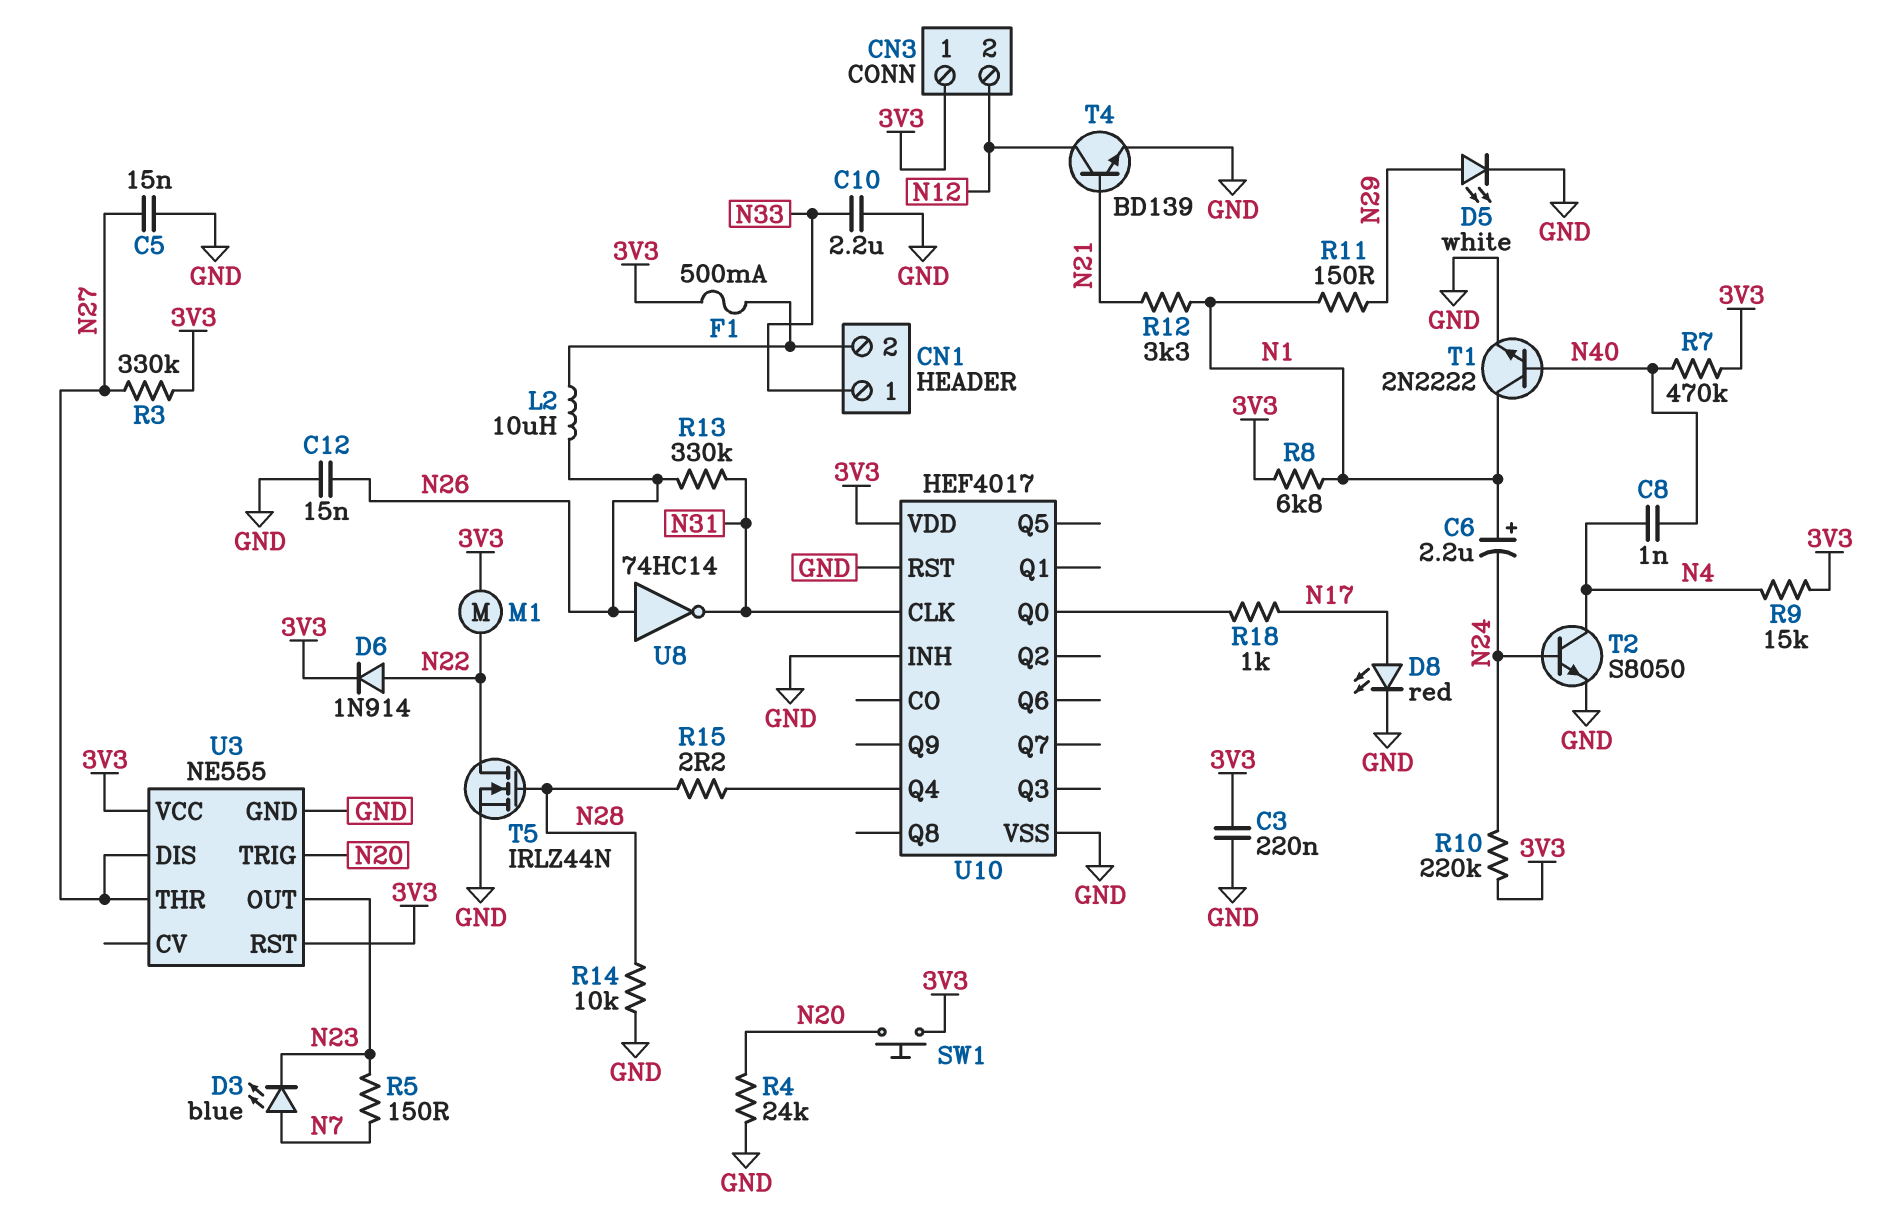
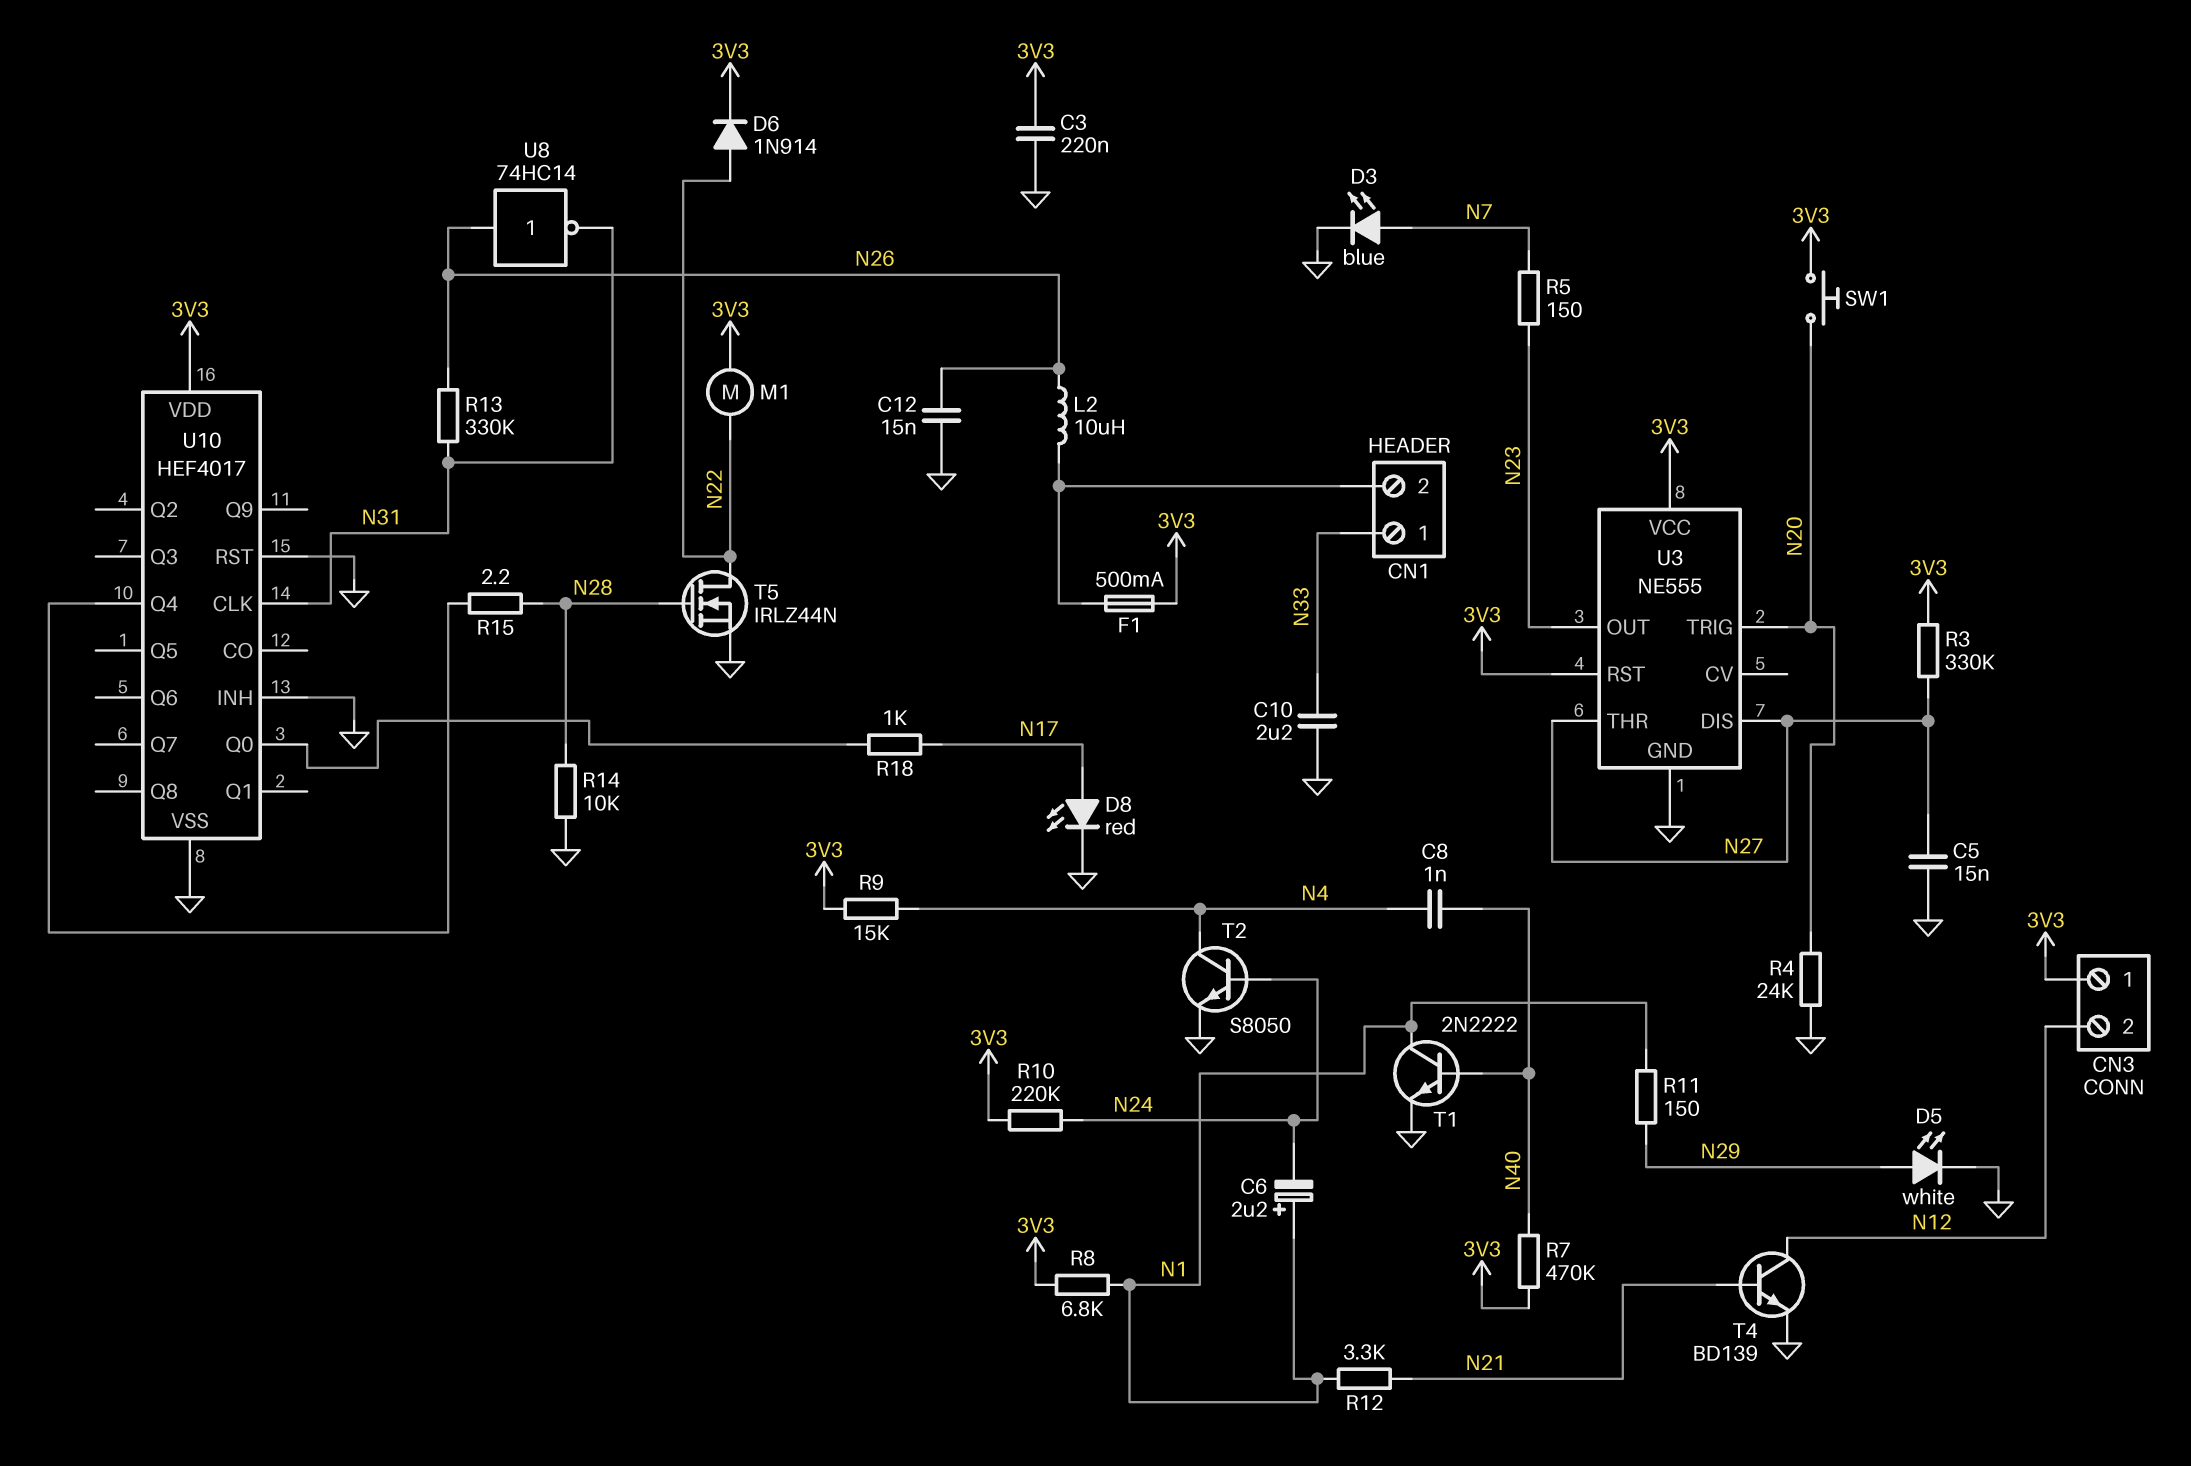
D3: LED blue (A N7, K N23) -> LED blue (A N7, K GND)

